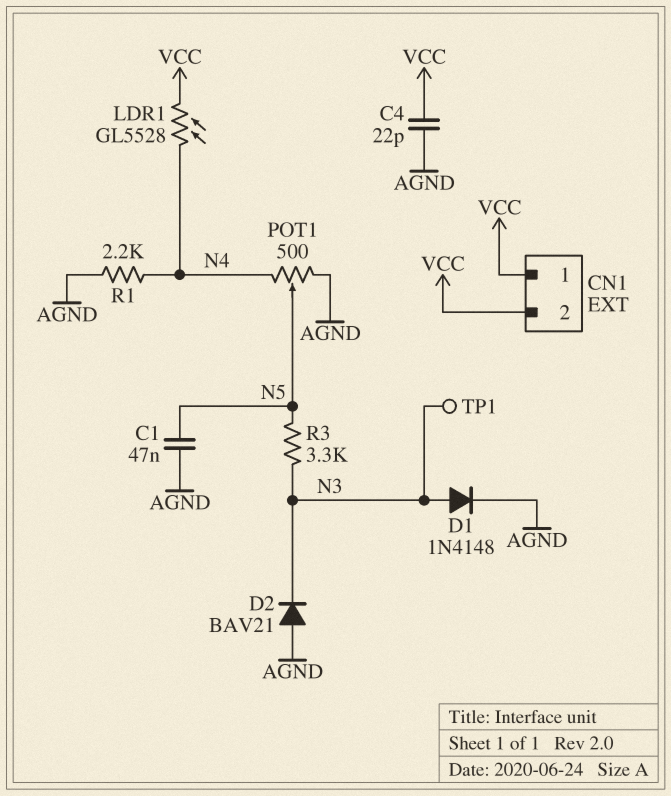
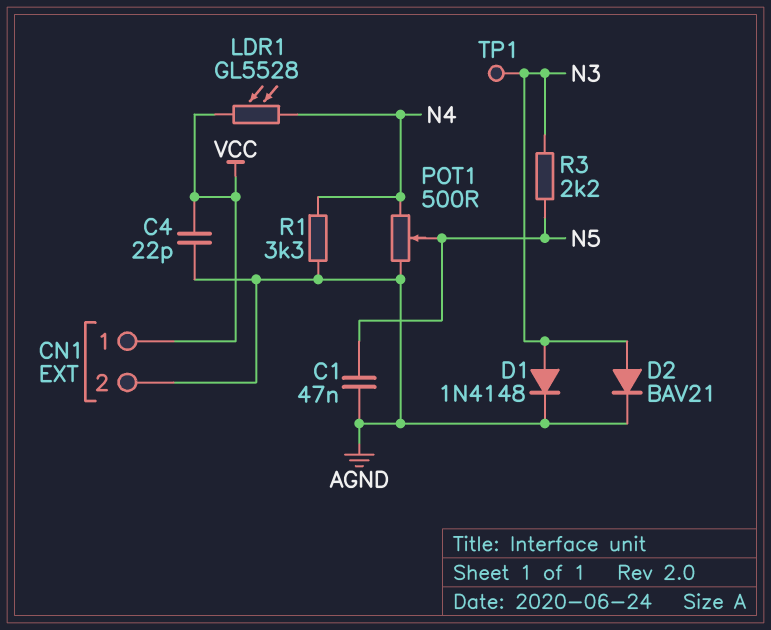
CN1 pin 2: VCC -> AGND
D2: diode BAV21 (A AGND, K N3) -> diode BAV21 (A N3, K AGND)
R1: 2.2k (AGND, N4) -> 3.3k (AGND, N4)
R3: 3.3k (N3, N5) -> 2.2k (N3, N5)

